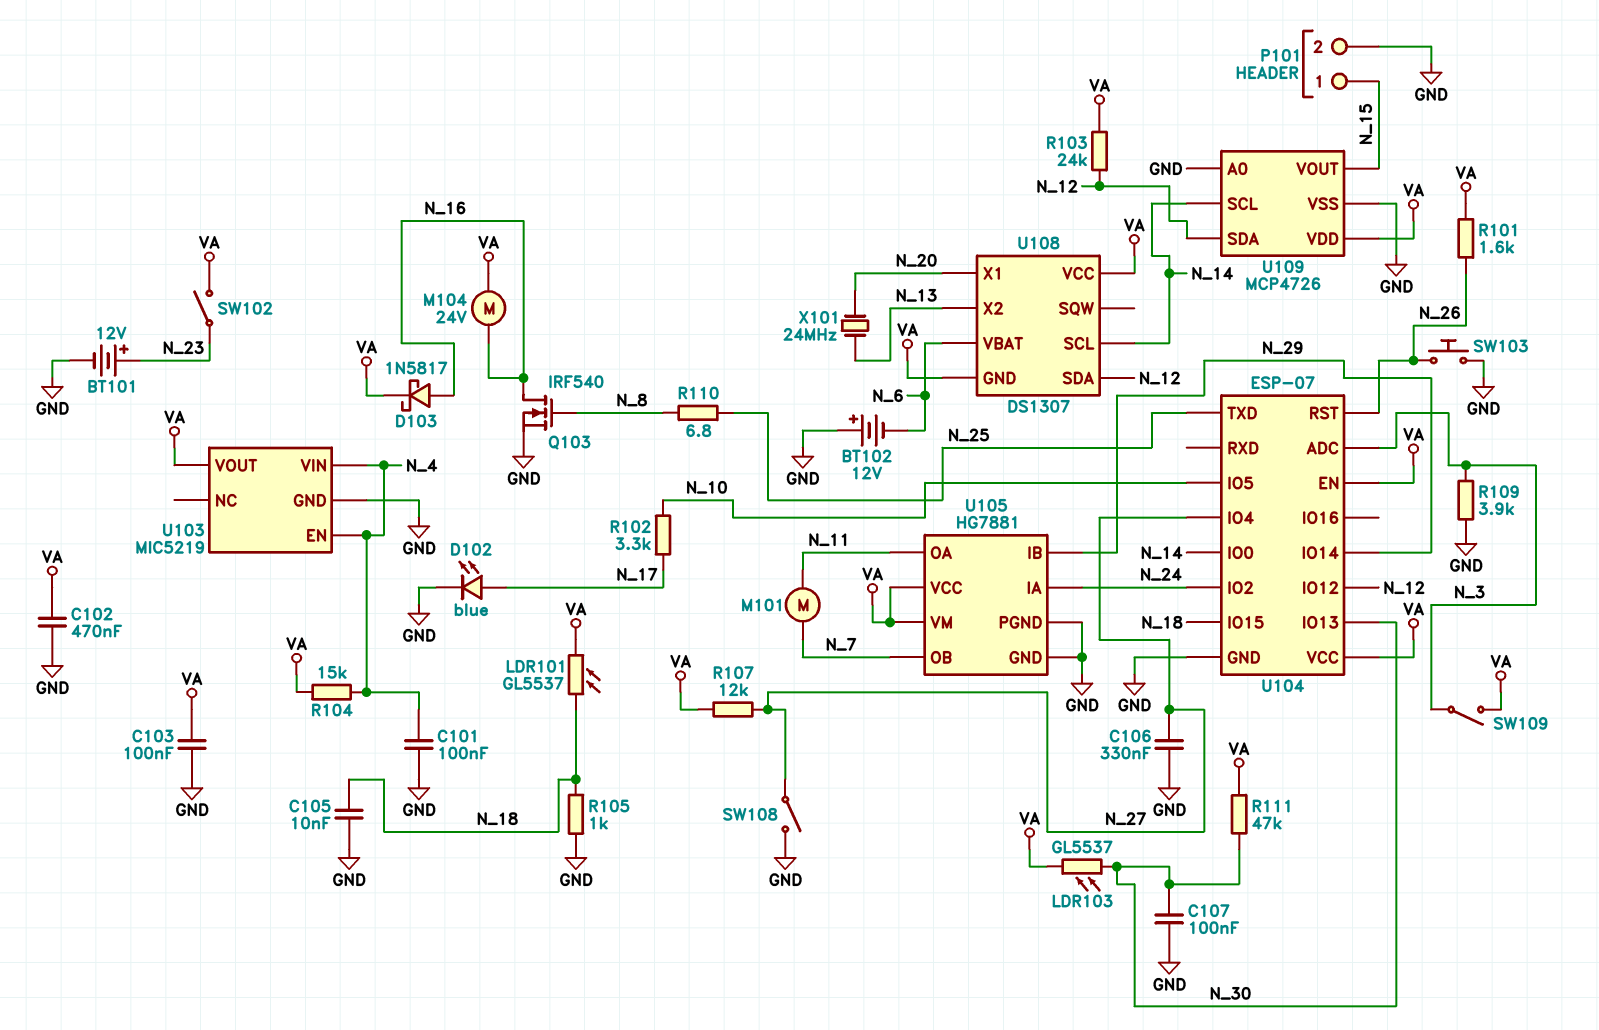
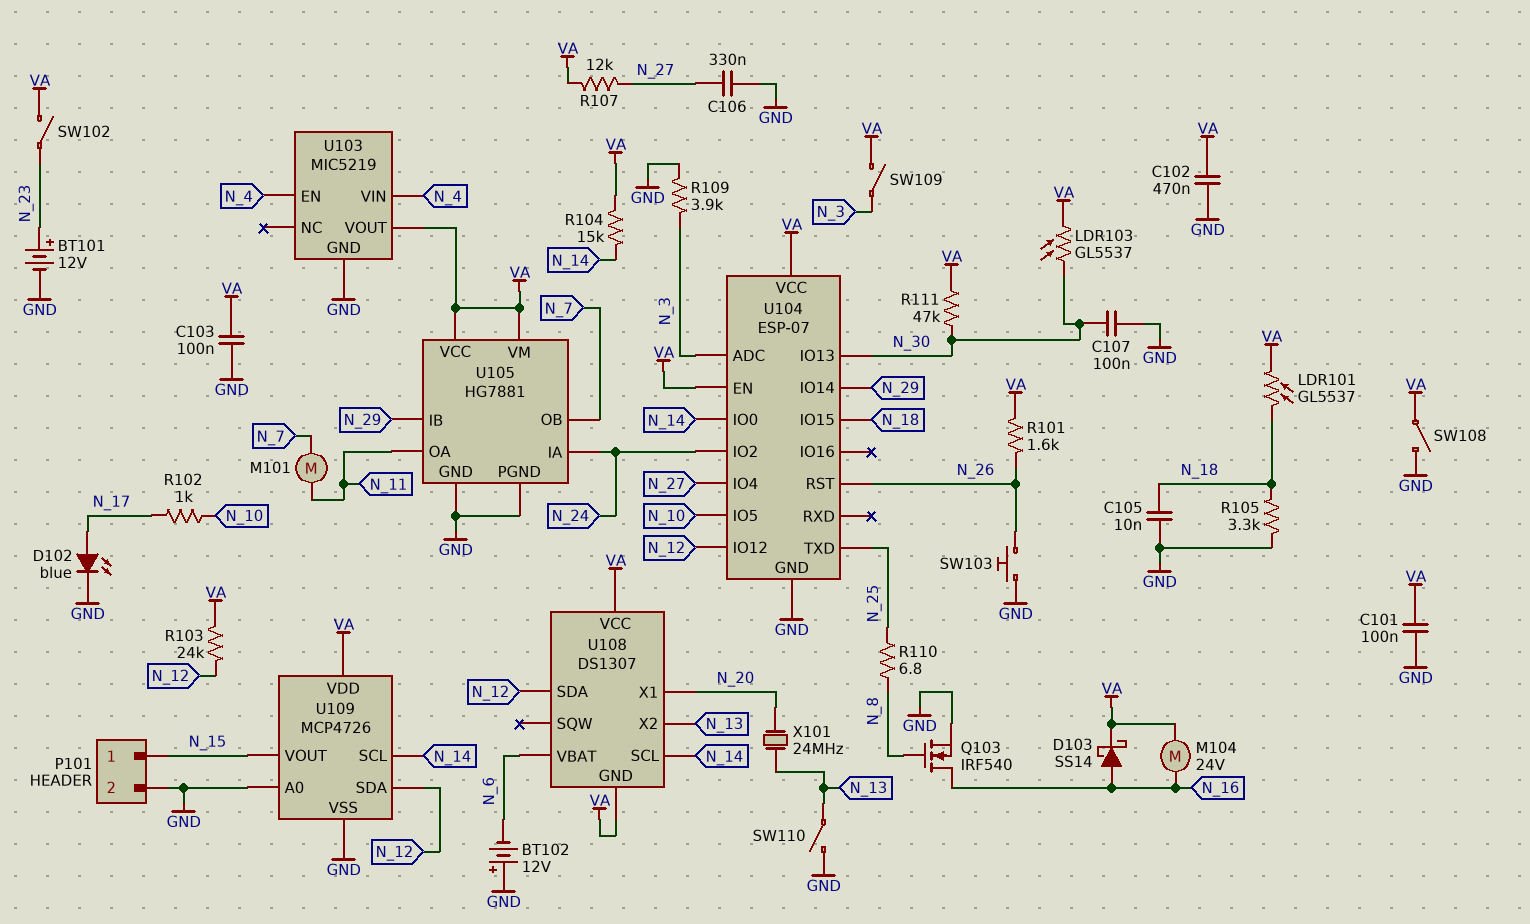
C101: 100nF (GND, N_4) -> 100nF (GND, VA)
D103: schottky 1N5817 (A N_16, K VA) -> schottky SS14 (A N_16, K VA)
R102: 3.3k (N_10, N_17) -> 1k (N_10, N_17)
R104: 15k (N_4, VA) -> 15k (N_14, VA)
R105: 1k (GND, N_18) -> 3.3k (GND, N_18)
SW108: switch (GND, N_27) -> switch (GND, VA)
SW110: none -> switch (GND, N_13)

